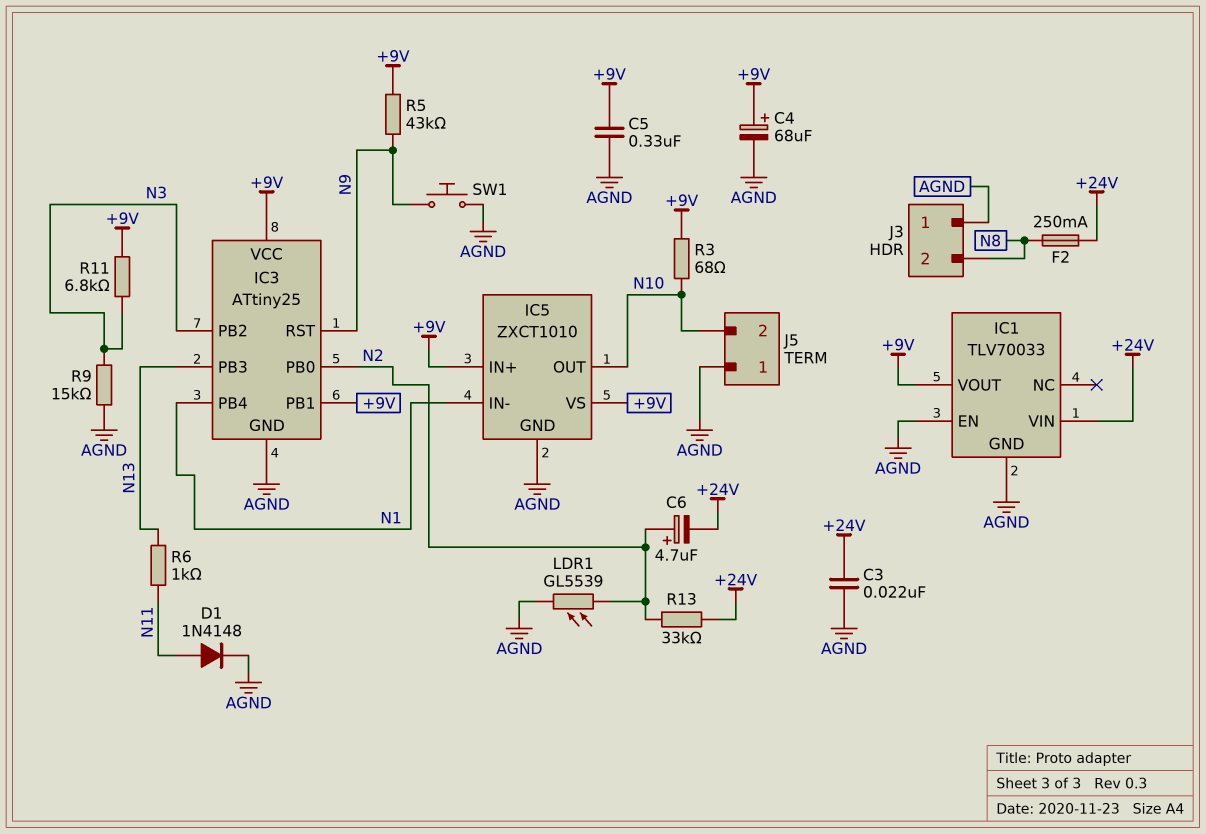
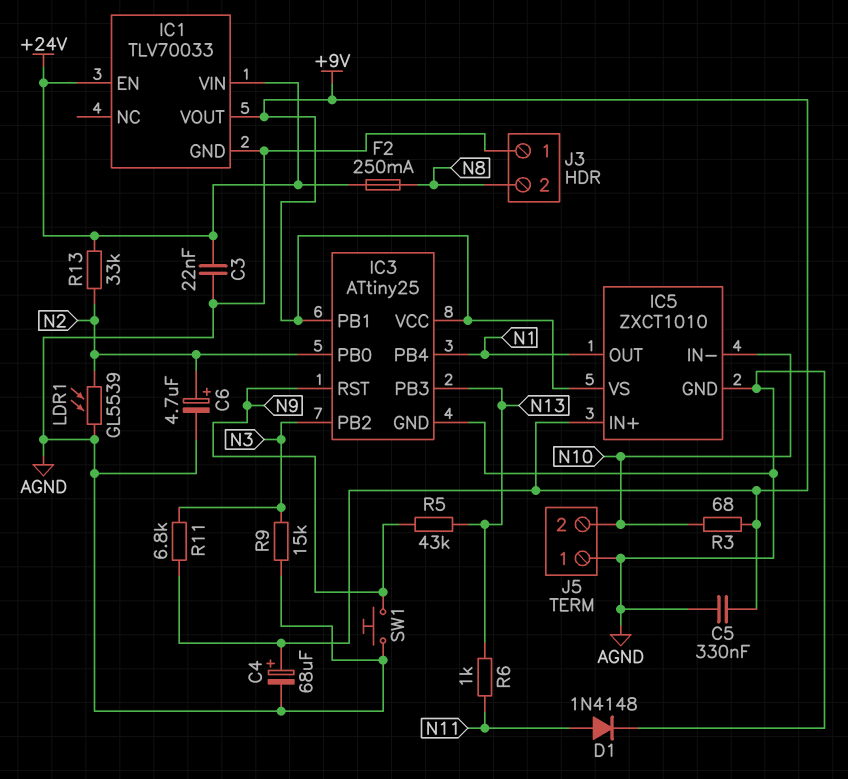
C6: 4.7uF (plus N2, minus +24V) -> 4.7uF (plus N2, minus AGND)
IC1 pin EN: AGND -> +24V
IC5 pin IN-: N1 -> N10
IC5 pin OUT: N10 -> N1
R5: 43k (+9V, N9) -> 43k (N9, N13)

